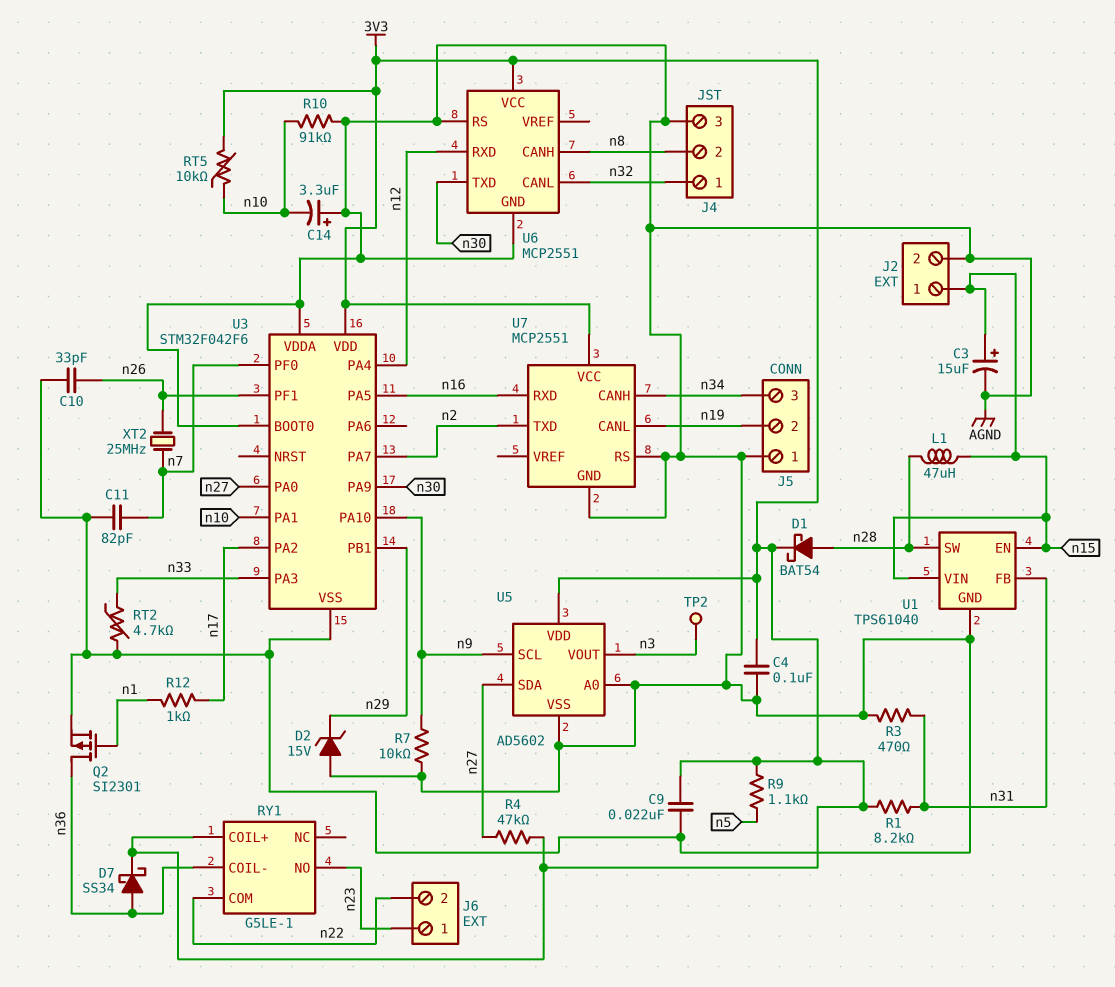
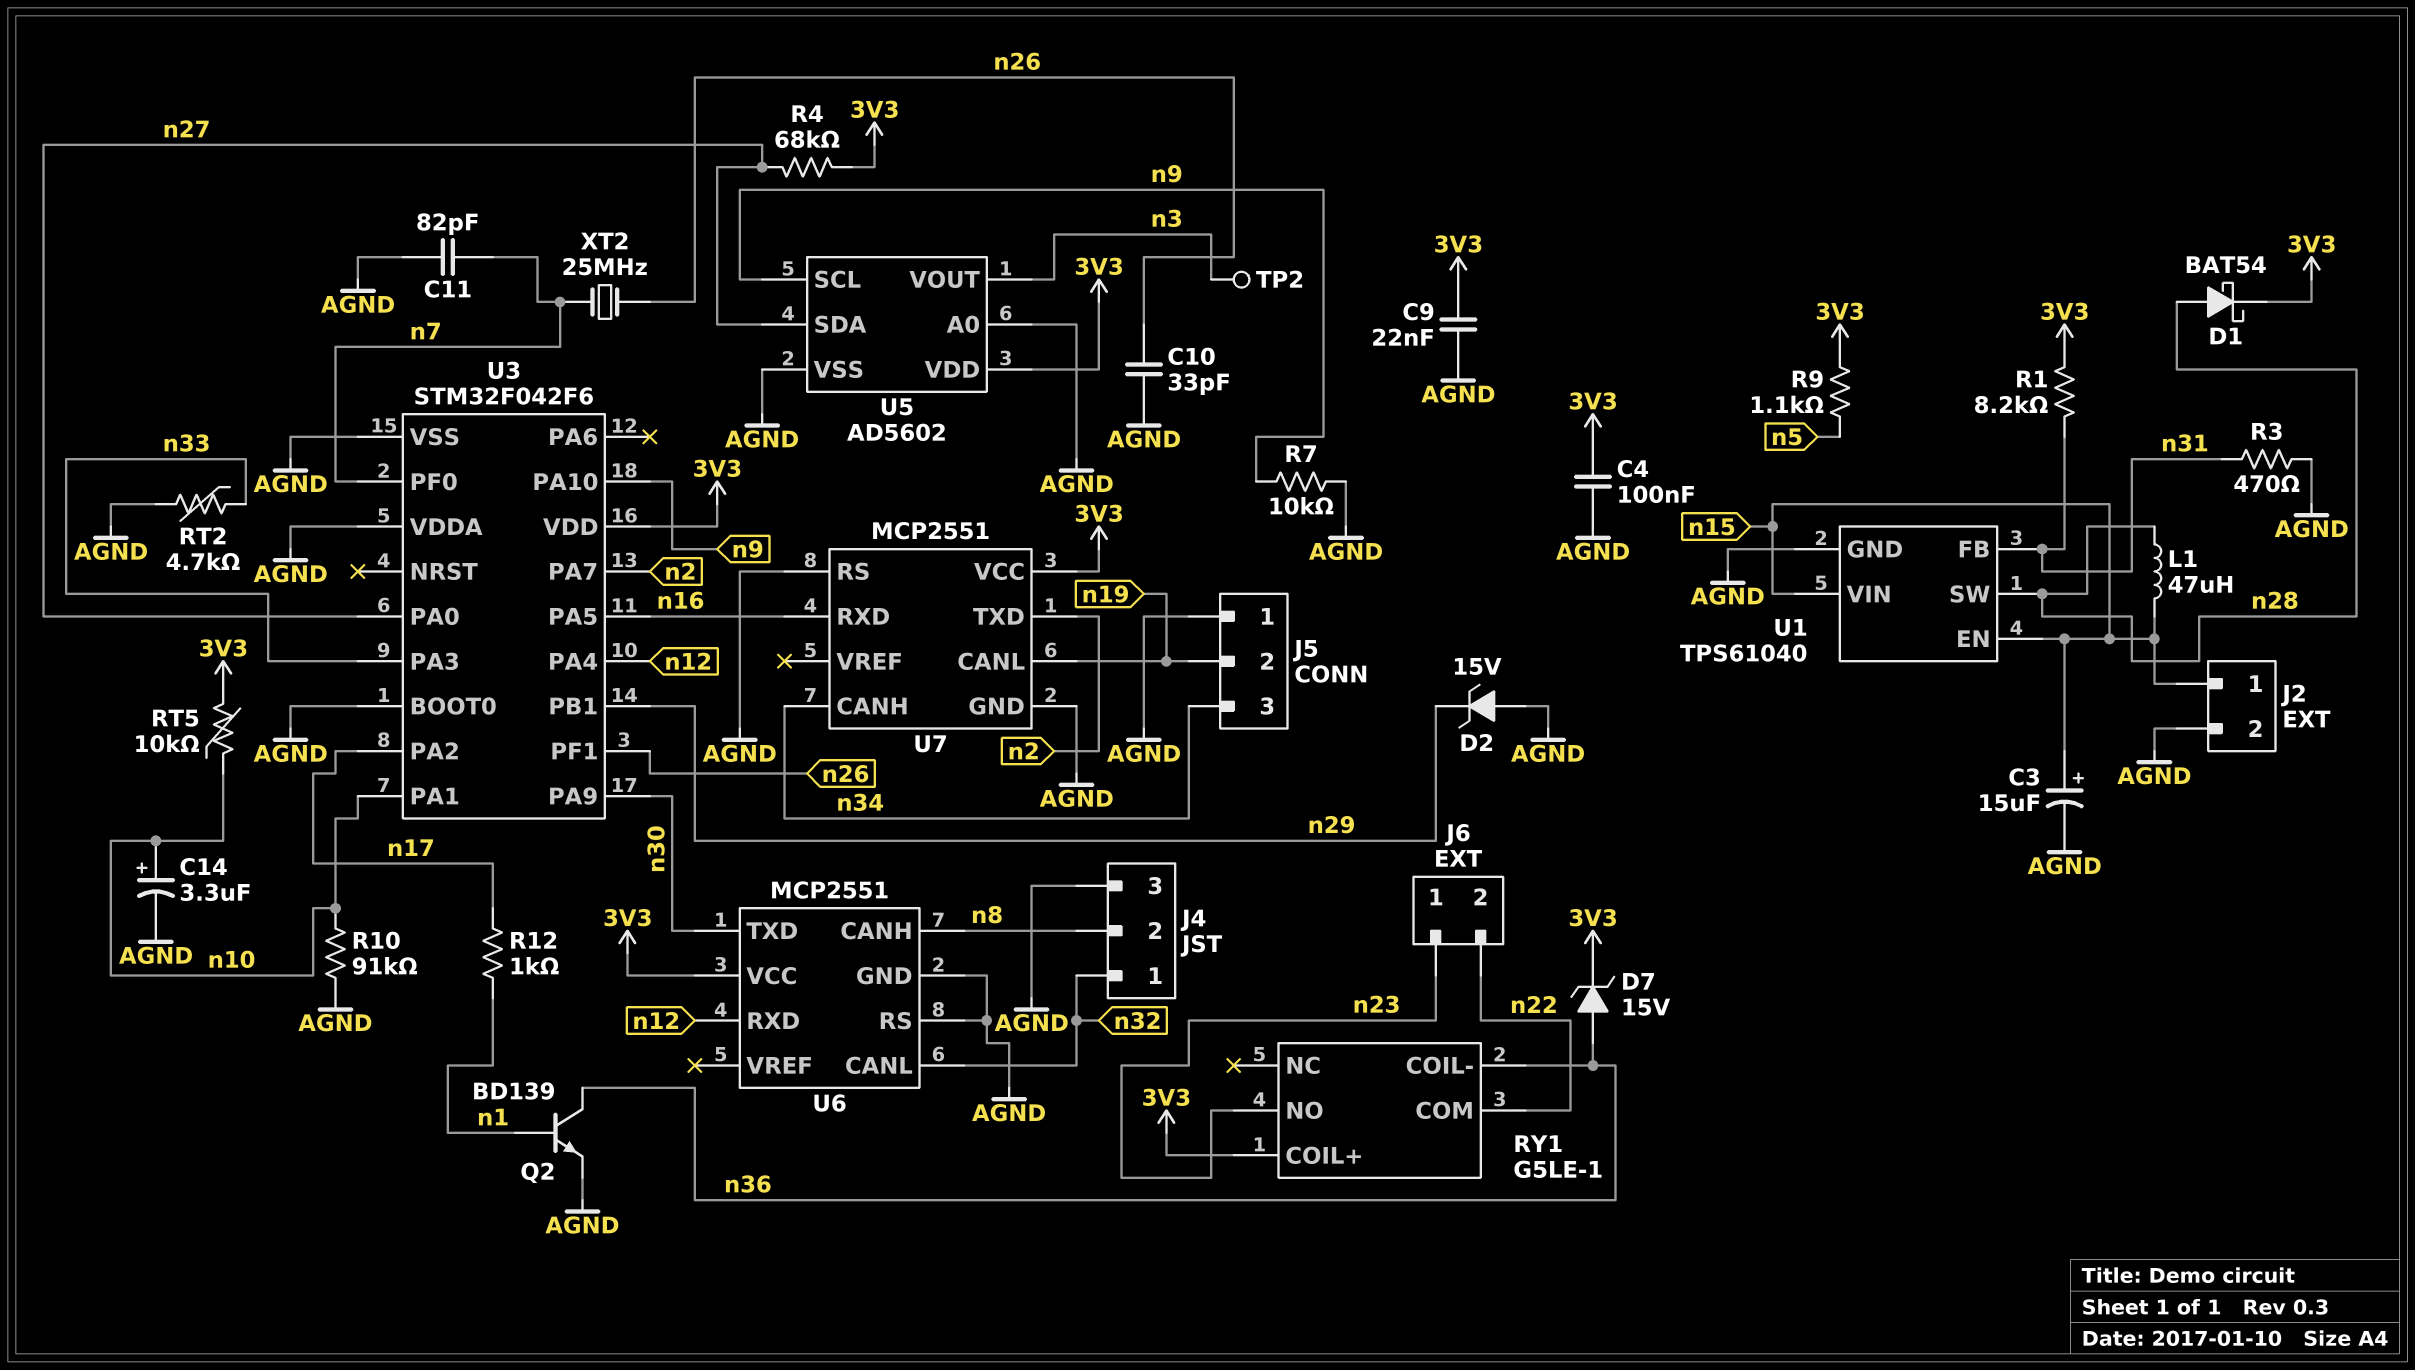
C14: 3.3uF (plus AGND, minus n10) -> 3.3uF (plus n10, minus AGND)
D7: schottky SS34 (A n36, K 3V3) -> zener 15V (A n36, K 3V3)
Q2: PMOS SI2301 (G n1, D n36, S AGND) -> NPN BD139 (B n1, C n36, E AGND)
R4: 47k (3V3, n27) -> 68k (3V3, n27)

